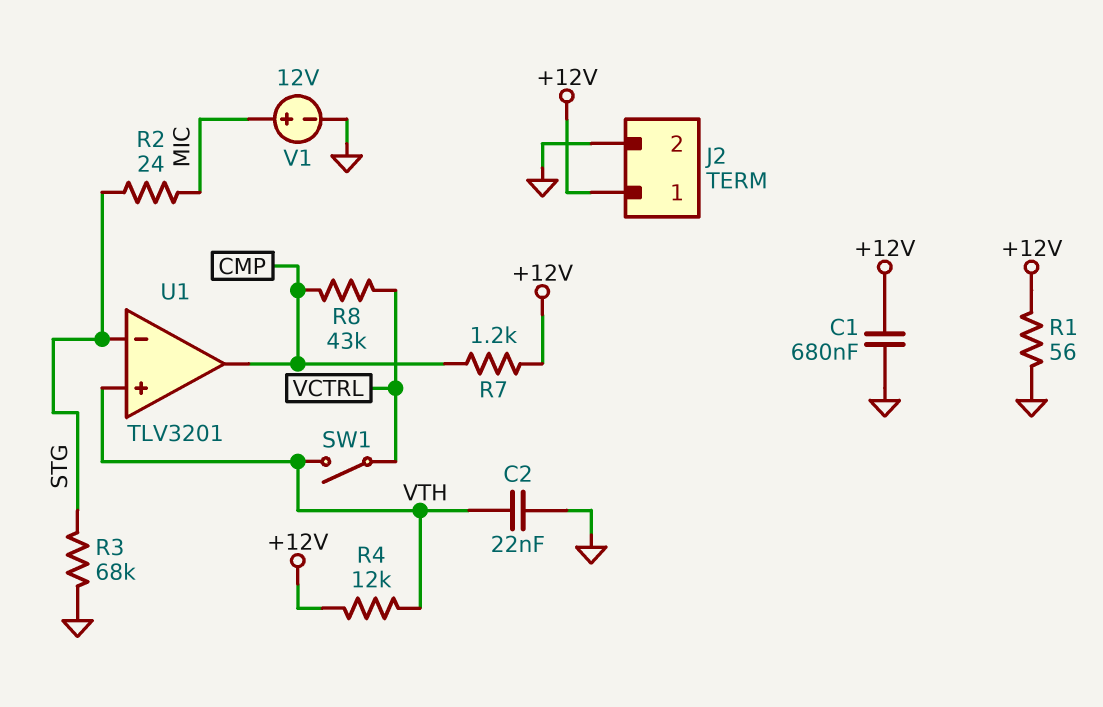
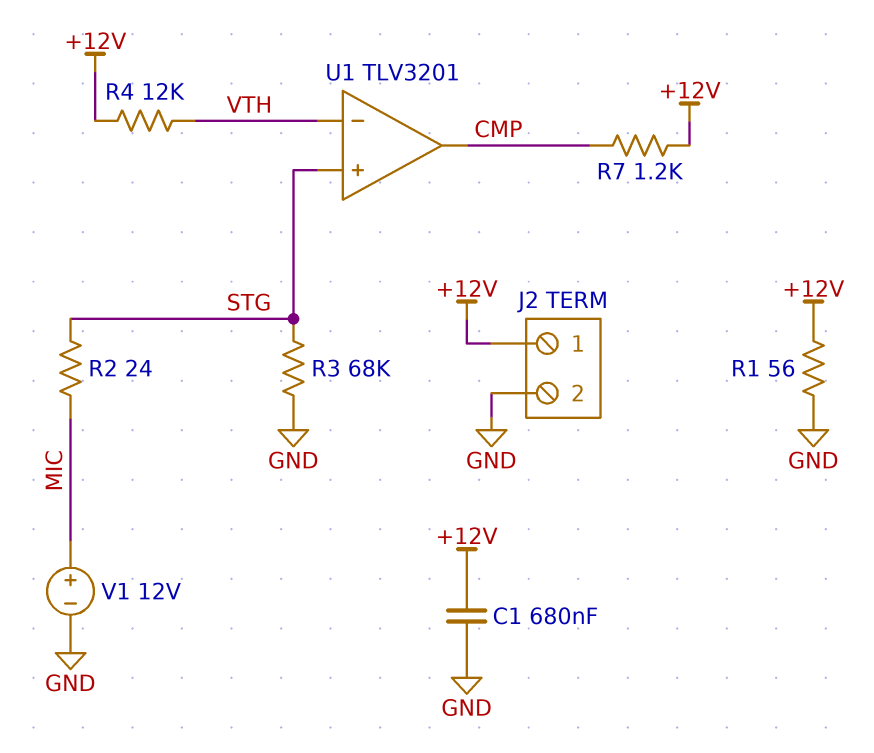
C2: 22nF (GND, VTH) -> none
R8: 43k (CMP, VCTRL) -> none
SW1: switch (VCTRL, VTH) -> none
U1 pin in+: VTH -> STG
U1 pin in-: STG -> VTH

